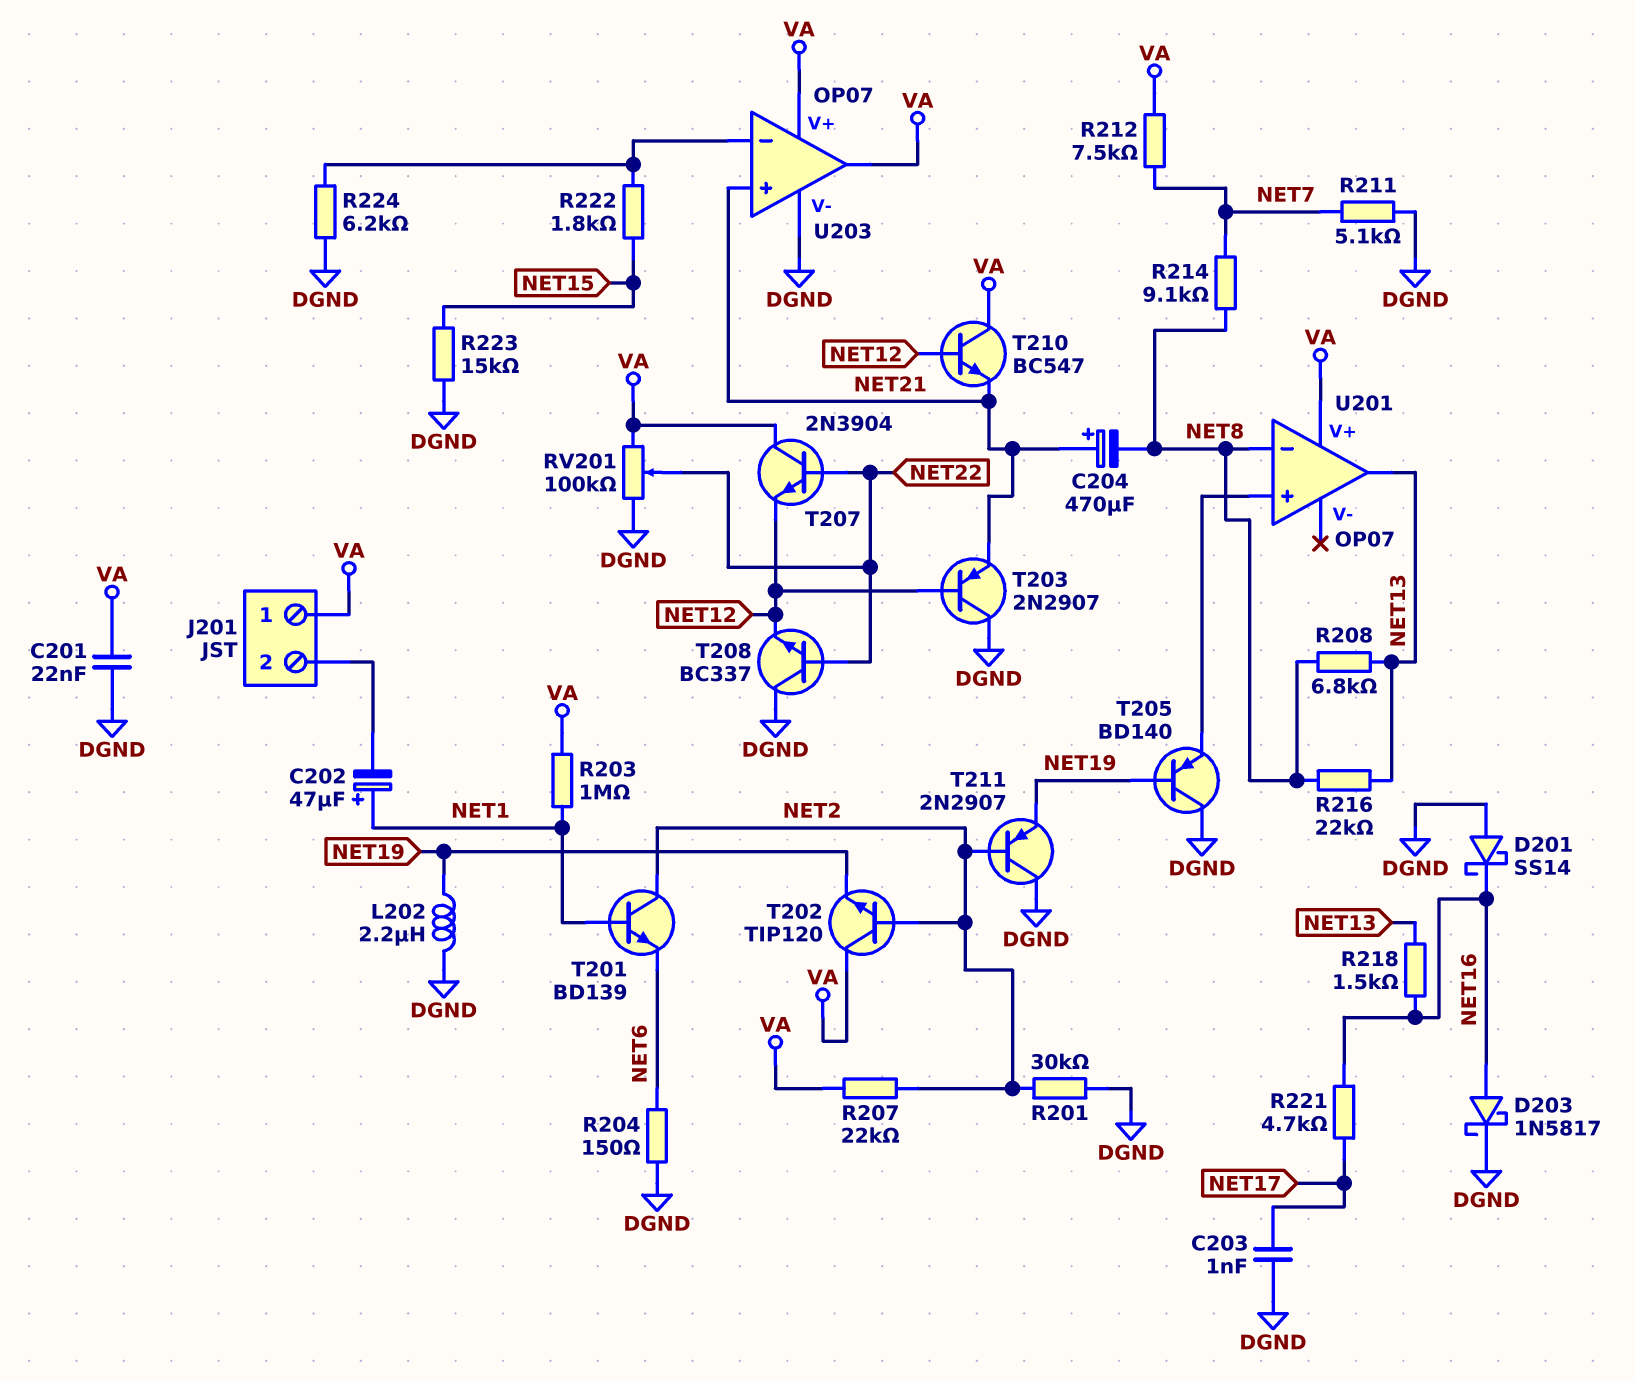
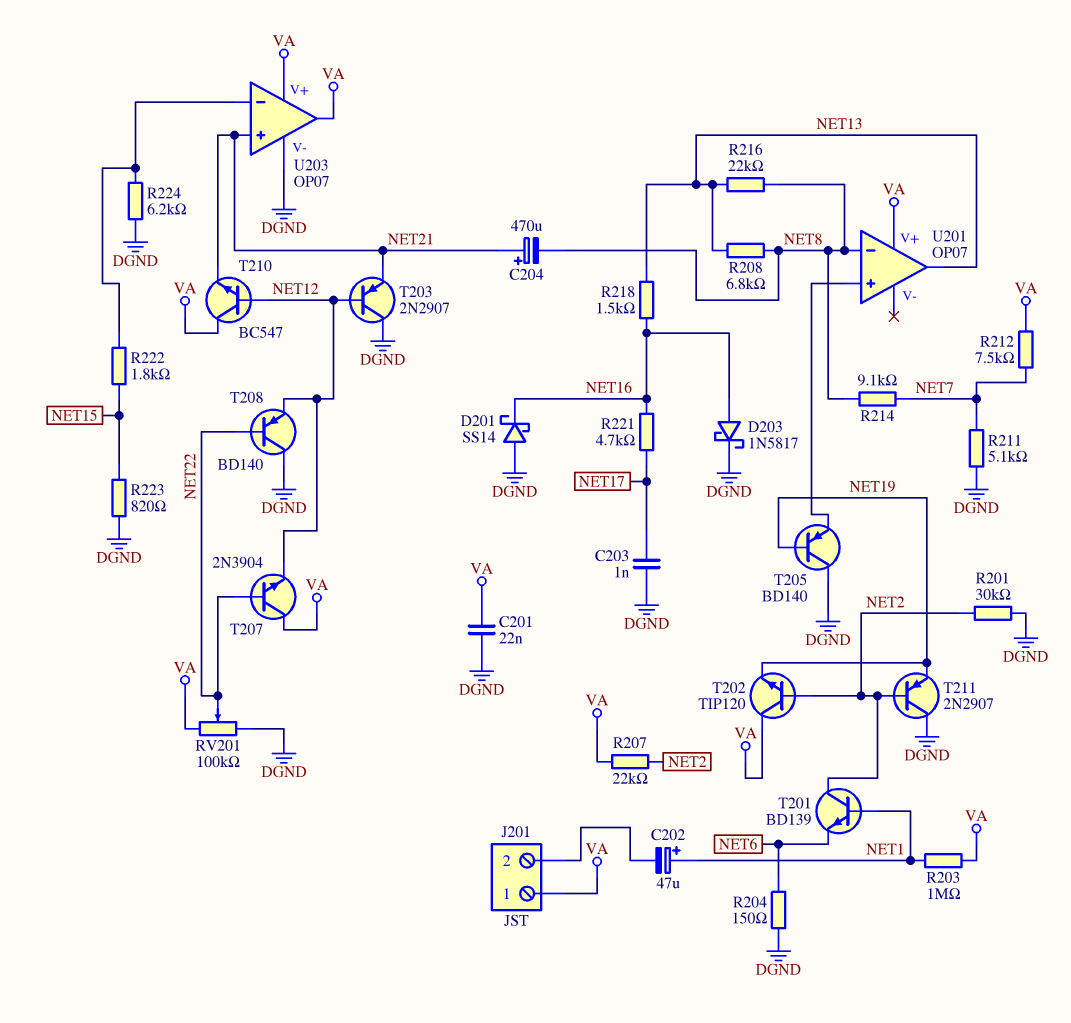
L202: 2.2uH (DGND, NET19) -> none
R223: 15k (DGND, NET15) -> 820 (DGND, NET15)
T208: NPN BC337 (B NET22, C DGND, E NET12) -> PNP BD140 (B NET22, C DGND, E NET12)

